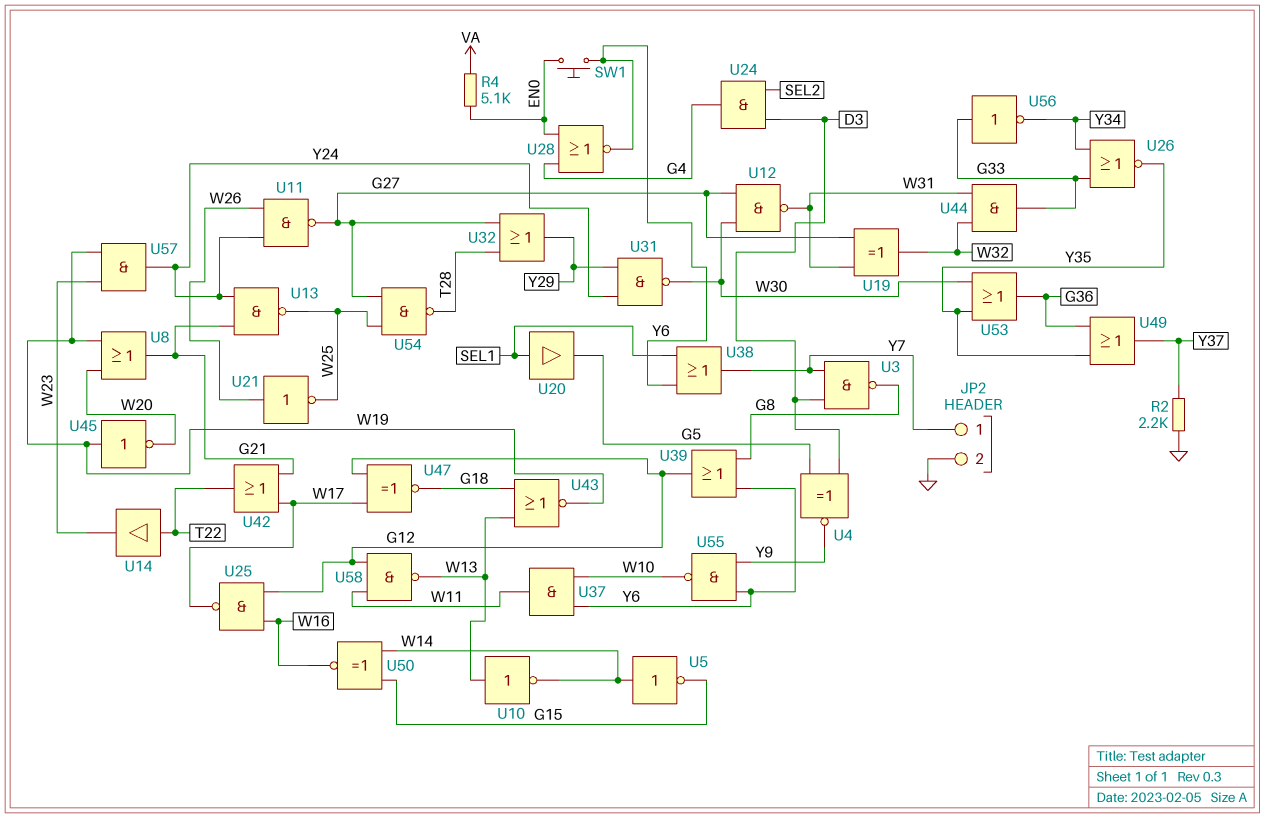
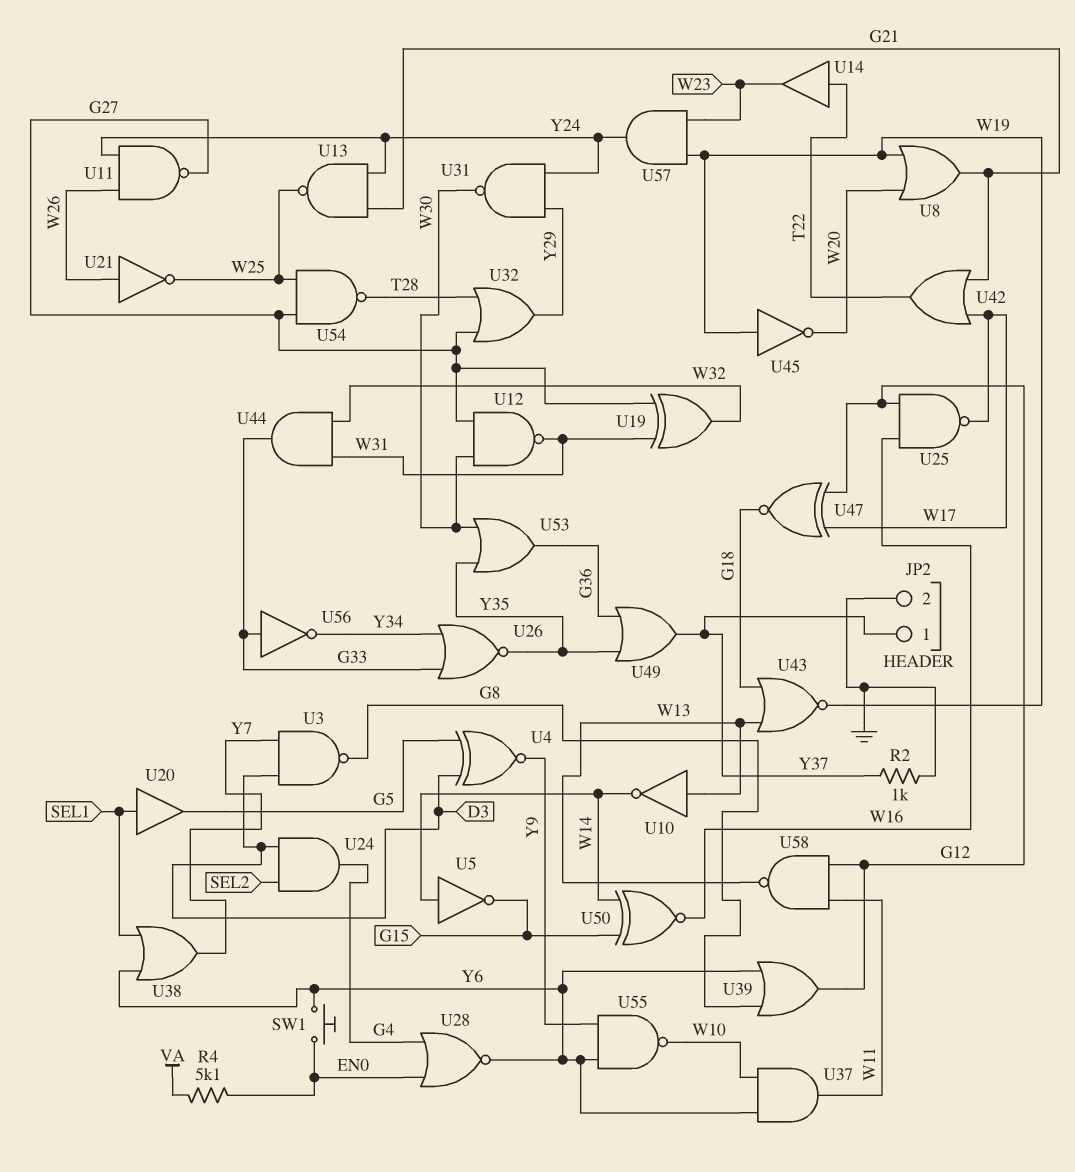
JP2 pin 1: Y7 -> Y37
R2: 2.2k (GND, Y37) -> 1k (GND, Y37)

